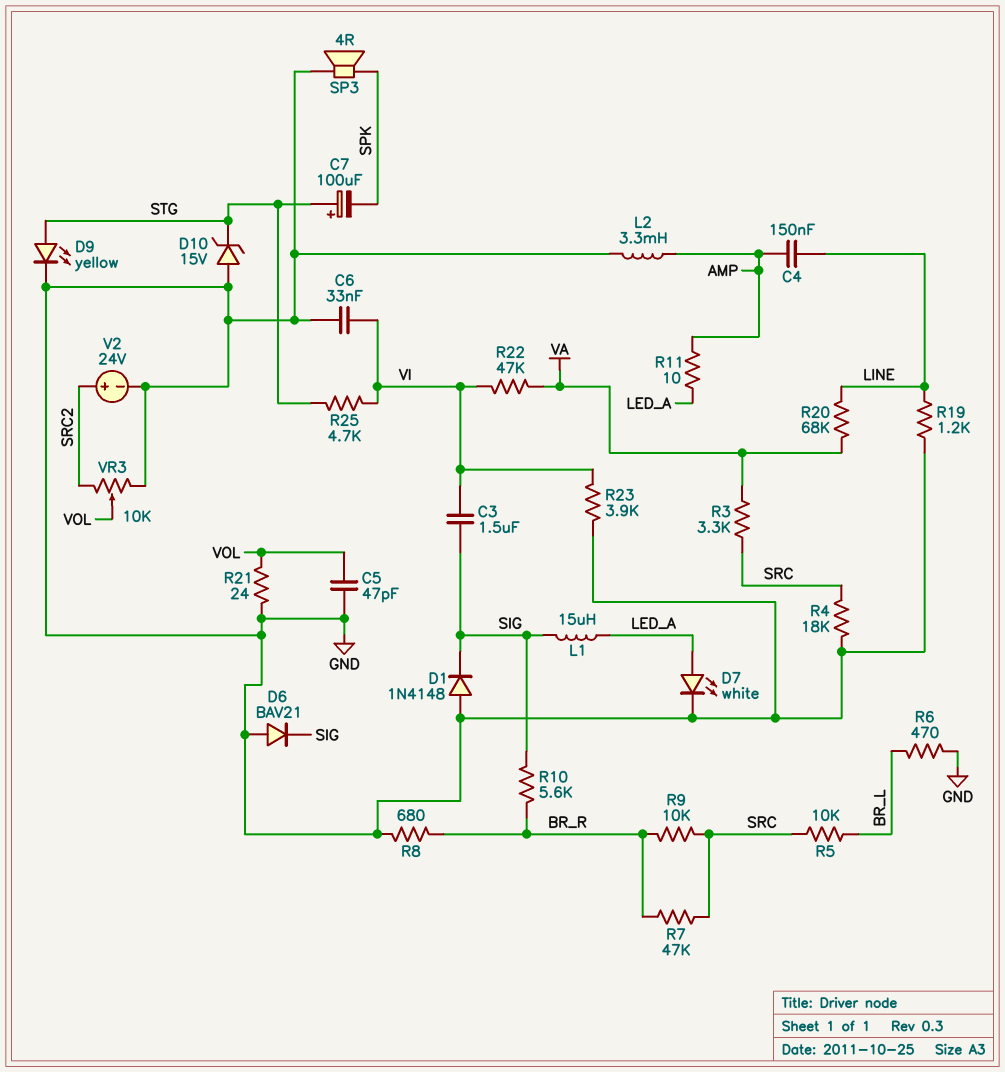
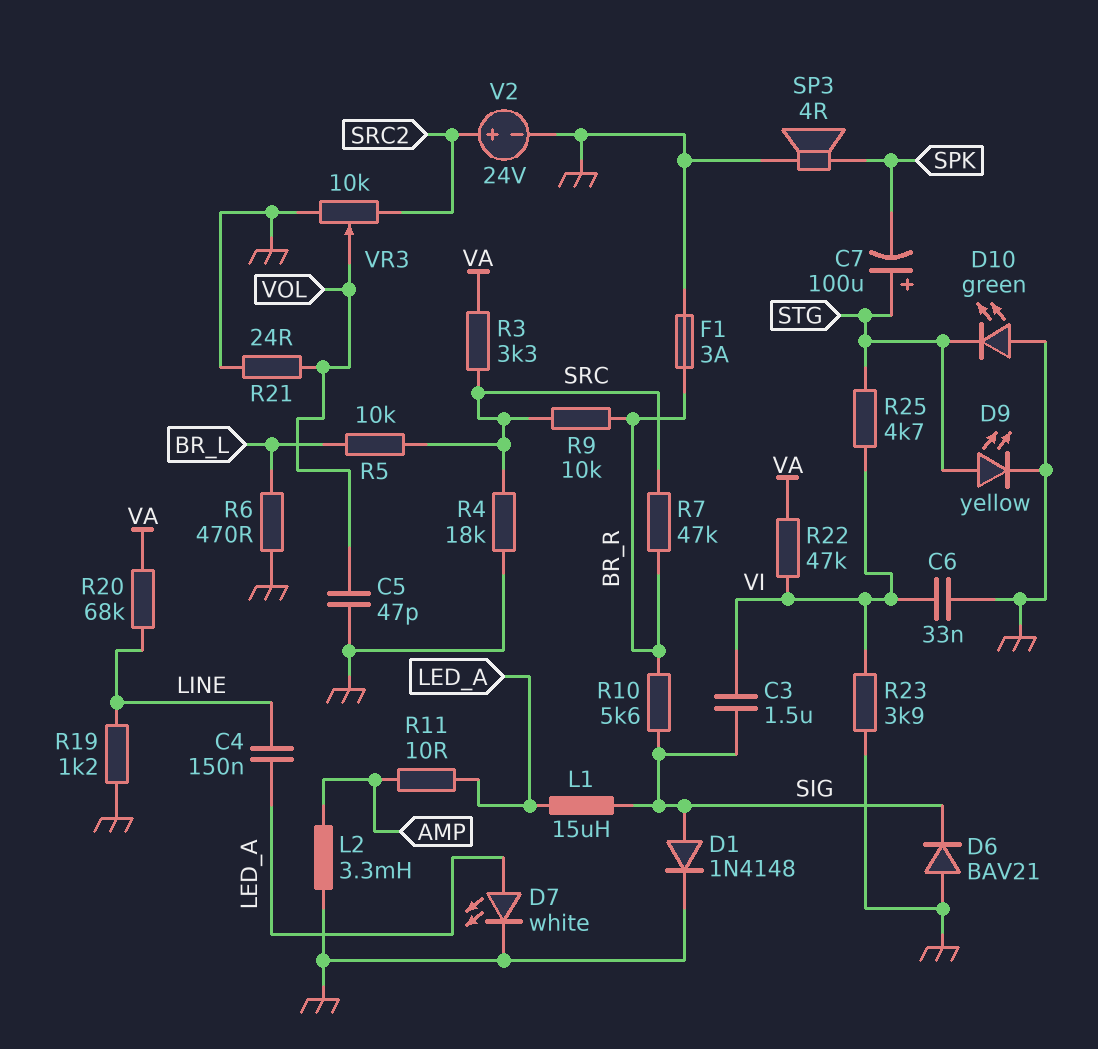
C4: 150nF (AMP, LINE) -> 150nF (LED_A, LINE)
D1: diode 1N4148 (A GND, K SIG) -> diode 1N4148 (A SIG, K GND)
D10: zener 15V (A GND, K STG) -> LED green (A GND, K STG)
F1: none -> 3A (BR_R, GND)
R8: 680 (BR_R, GND) -> none

